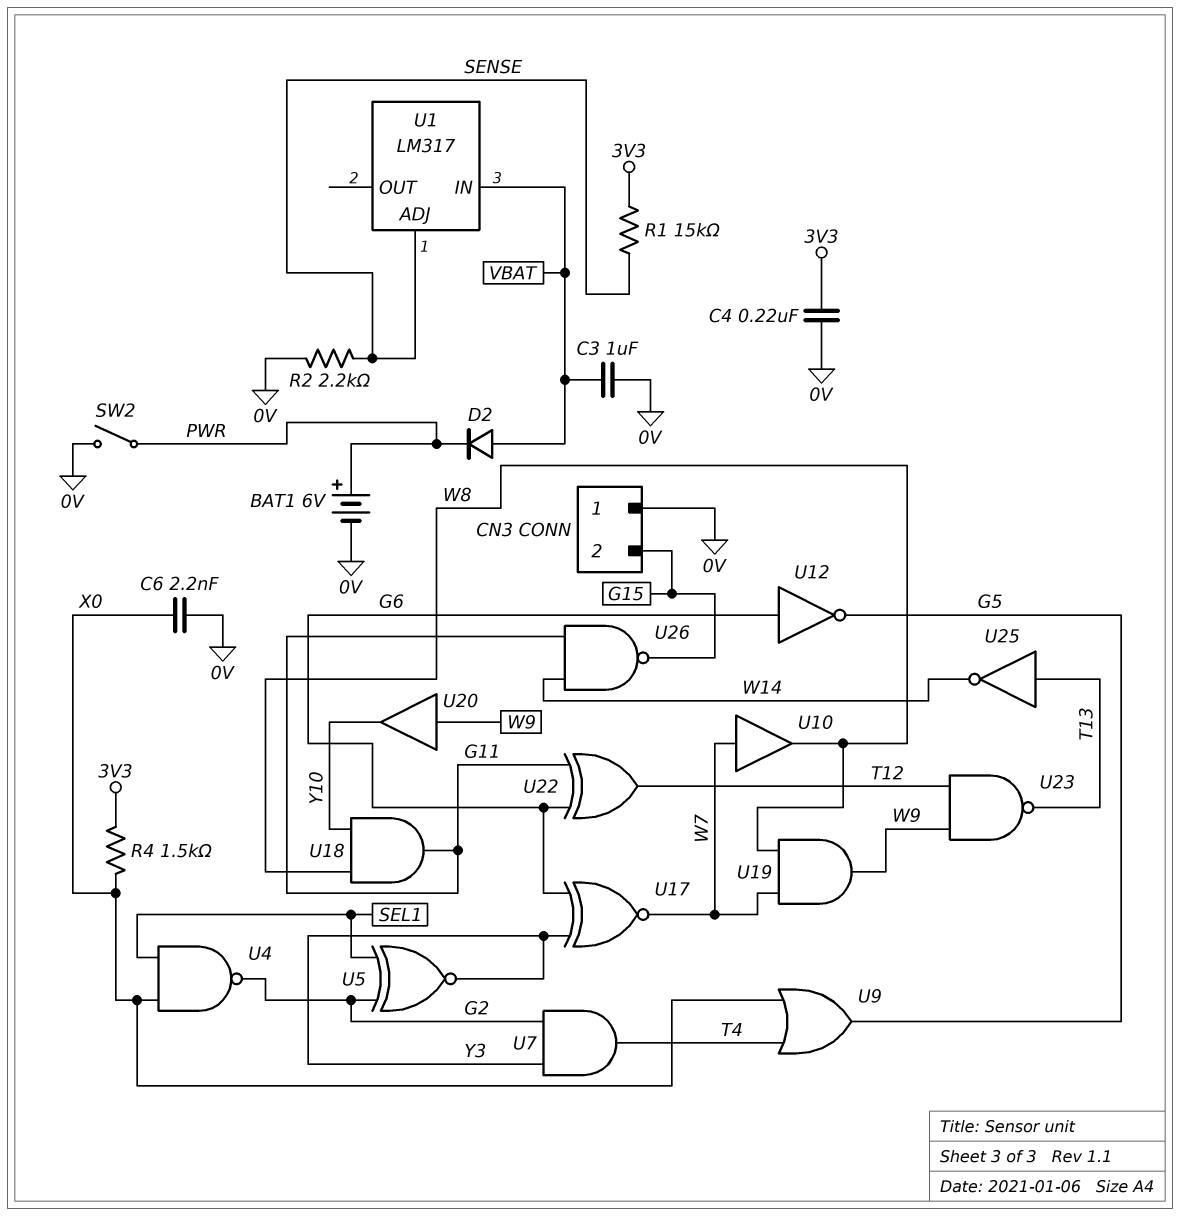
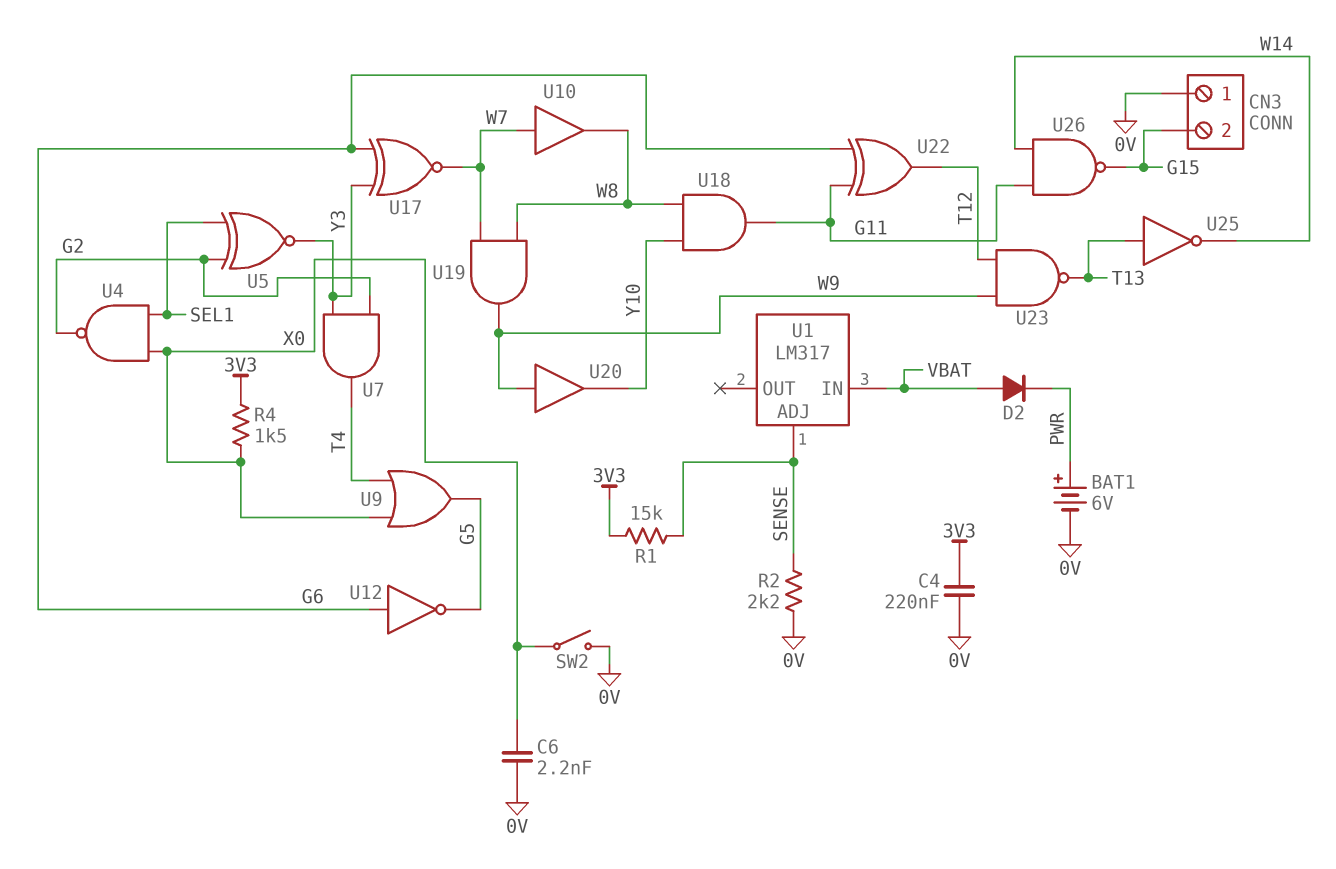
C3: 1uF (0V, VBAT) -> none
SW2: switch (0V, PWR) -> switch (0V, X0)

